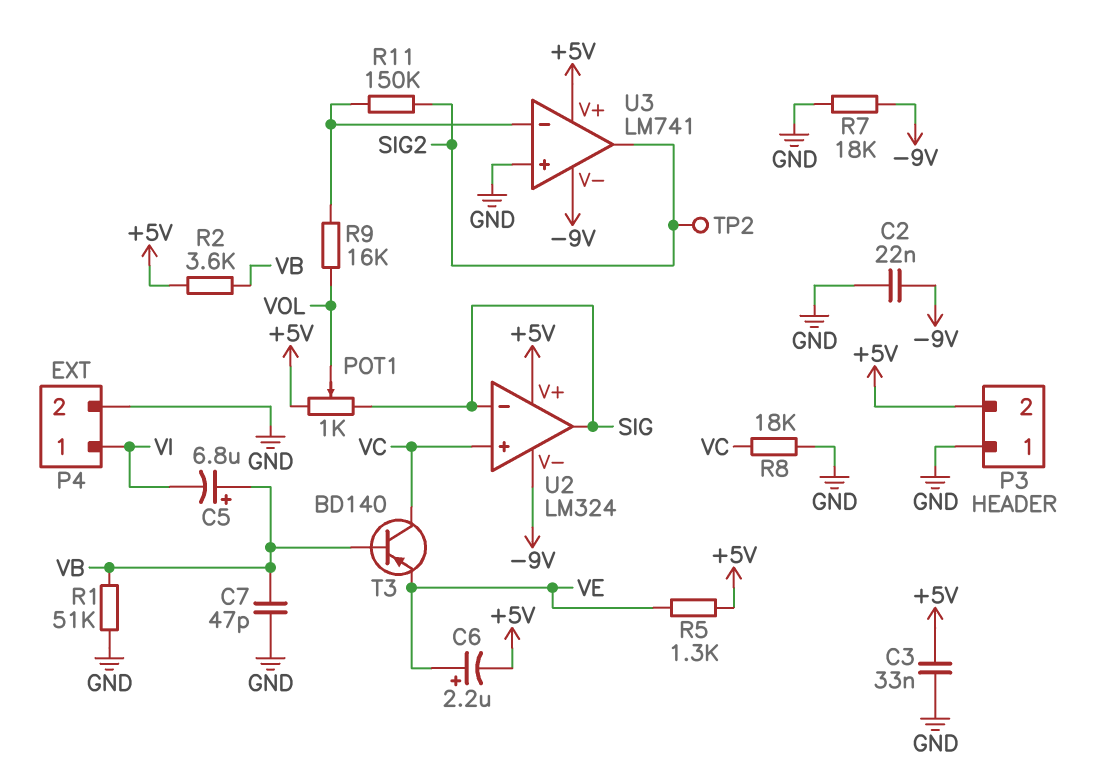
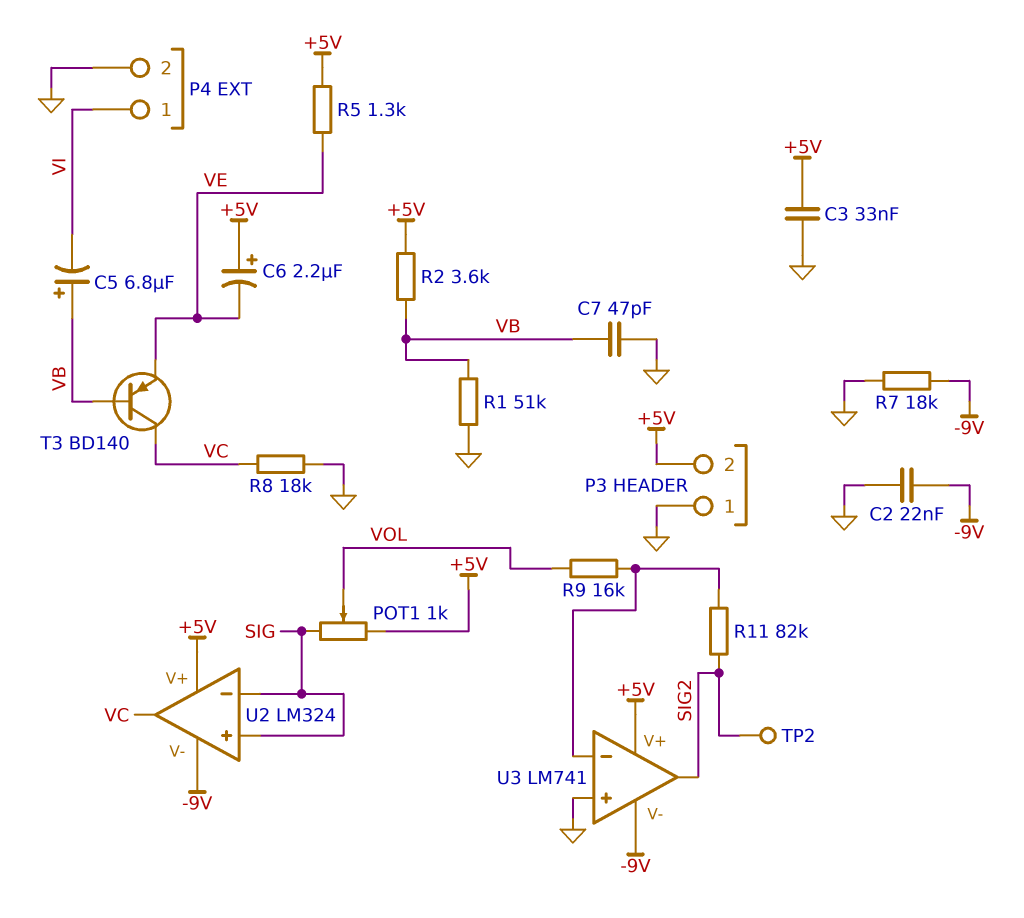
C6: 2.2uF (plus VE, minus +5V) -> 2.2uF (plus +5V, minus VE)
R11: 150k (SIG2, U3/in-) -> 82k (SIG2, U3/in-)
U2 pin in+: VC -> SIG
U2 pin out: SIG -> VC

